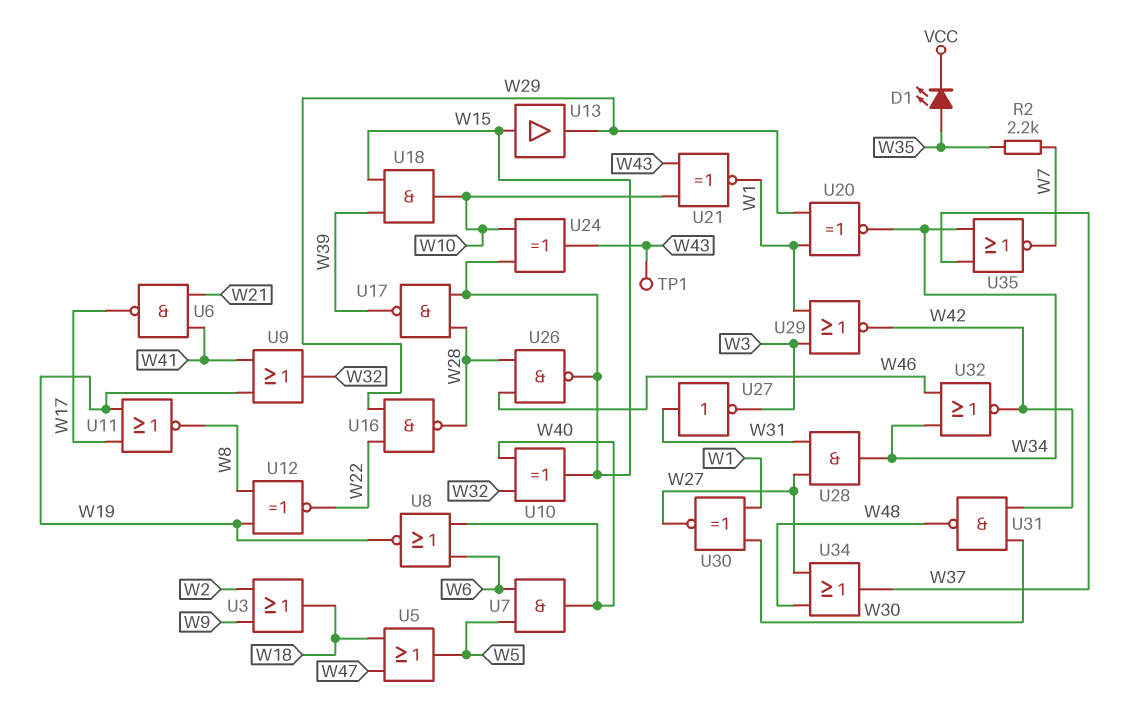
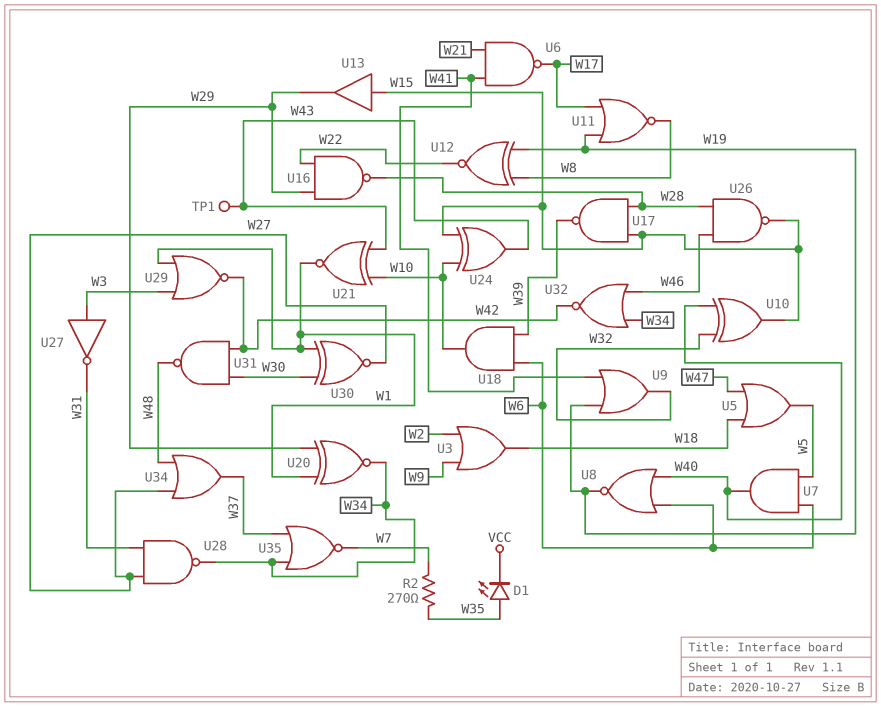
R2: 2.2k (W7, W35) -> 270 (W7, W35)
U18: AND (in W15, in W39, out W10) -> AND (in W6, in W39, out W10)
U27: NOT (in W31, out W3) -> NOT (in W3, out W31)
U28: AND (in W27, in W31, out W34) -> NAND (in W27, in W31, out W34)

